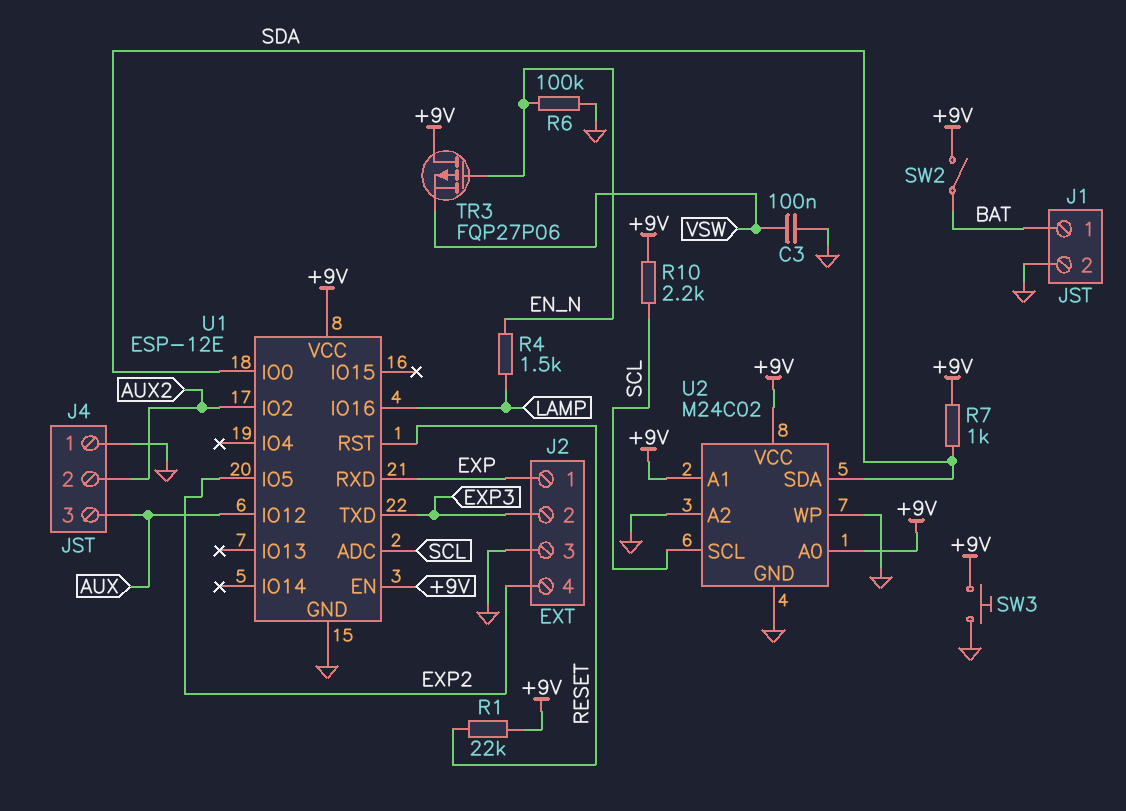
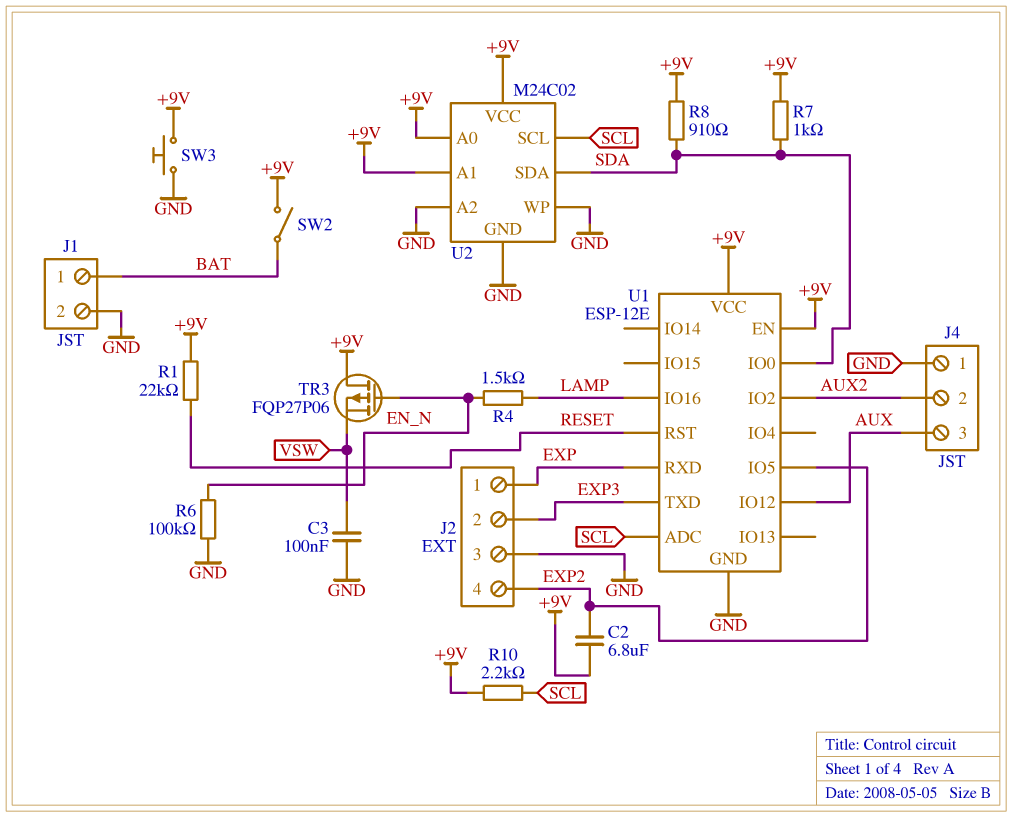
C2: none -> 6.8uF (+9V, EXP2)
R8: none -> 910 (+9V, SDA)

